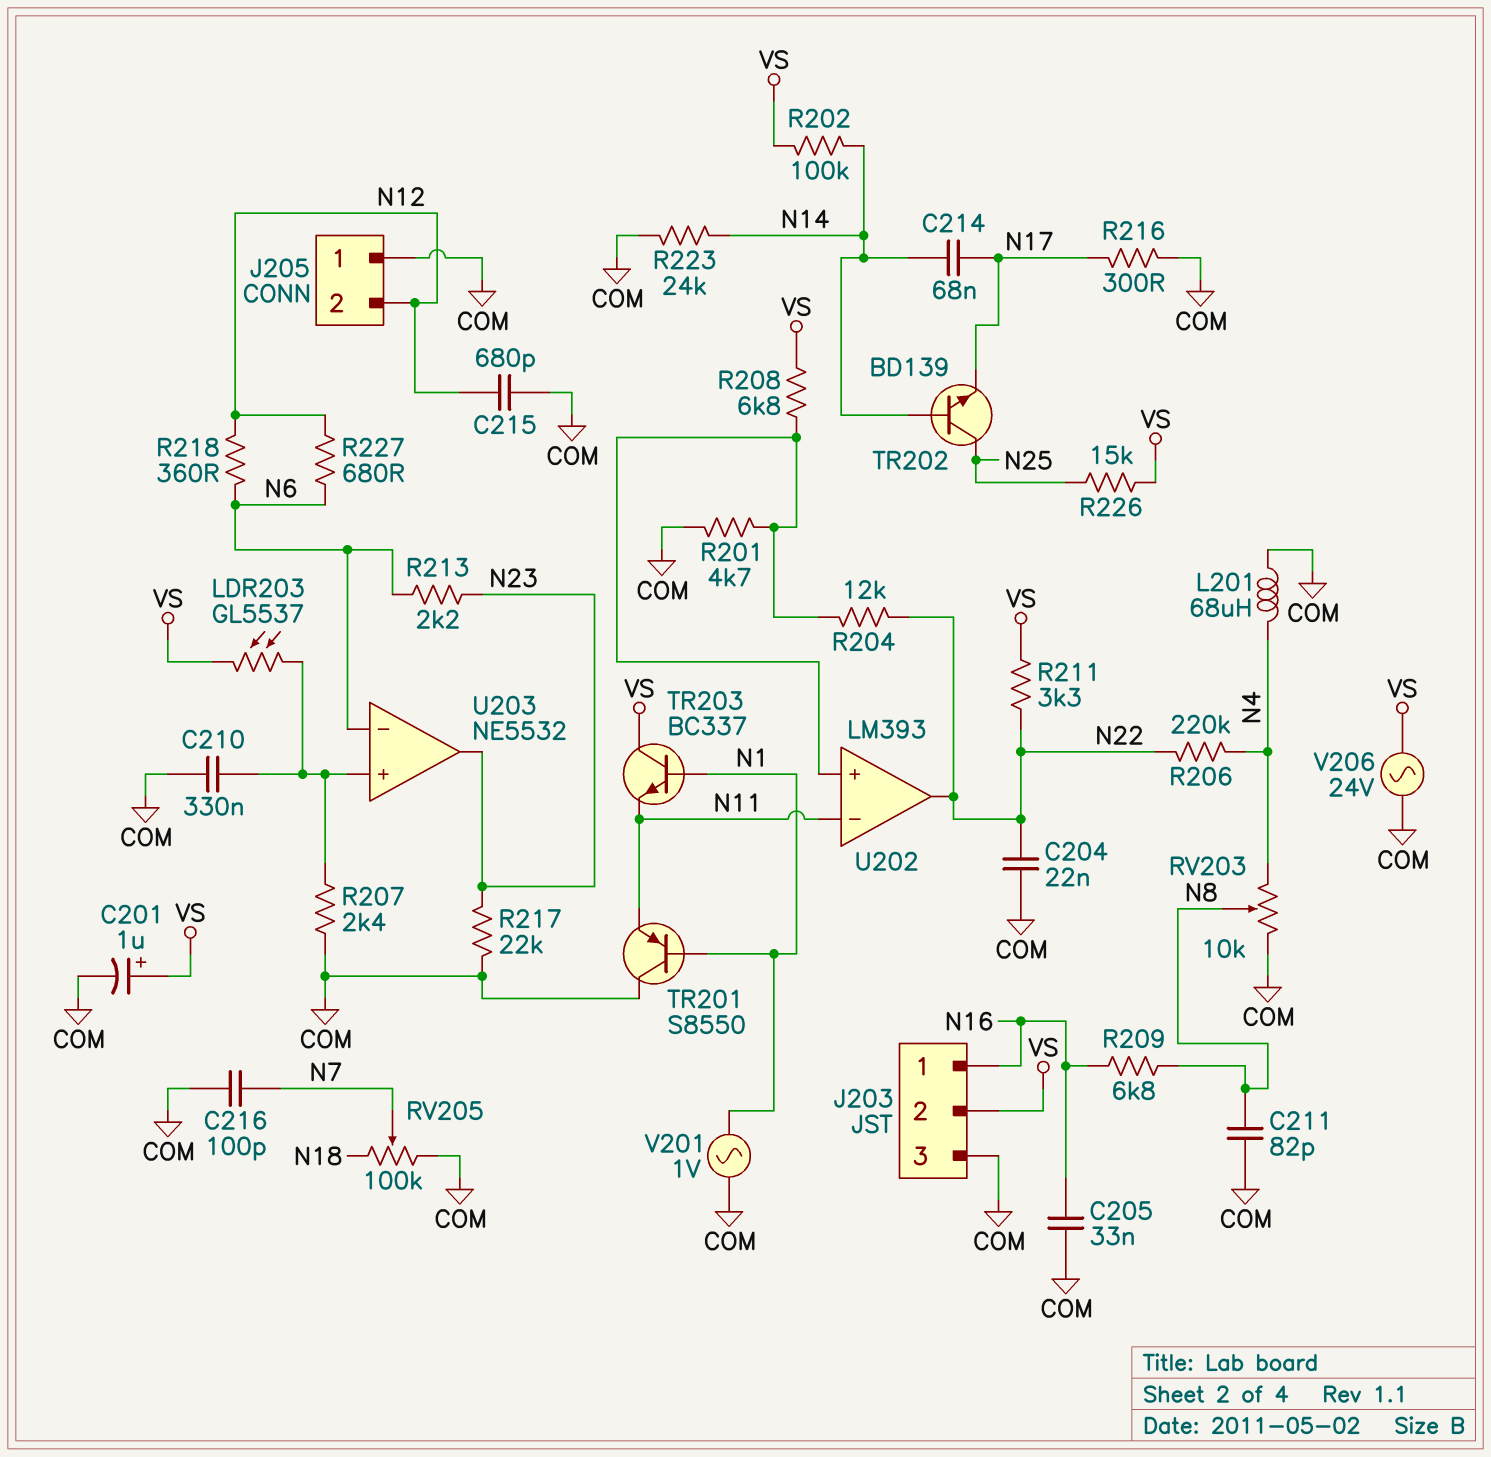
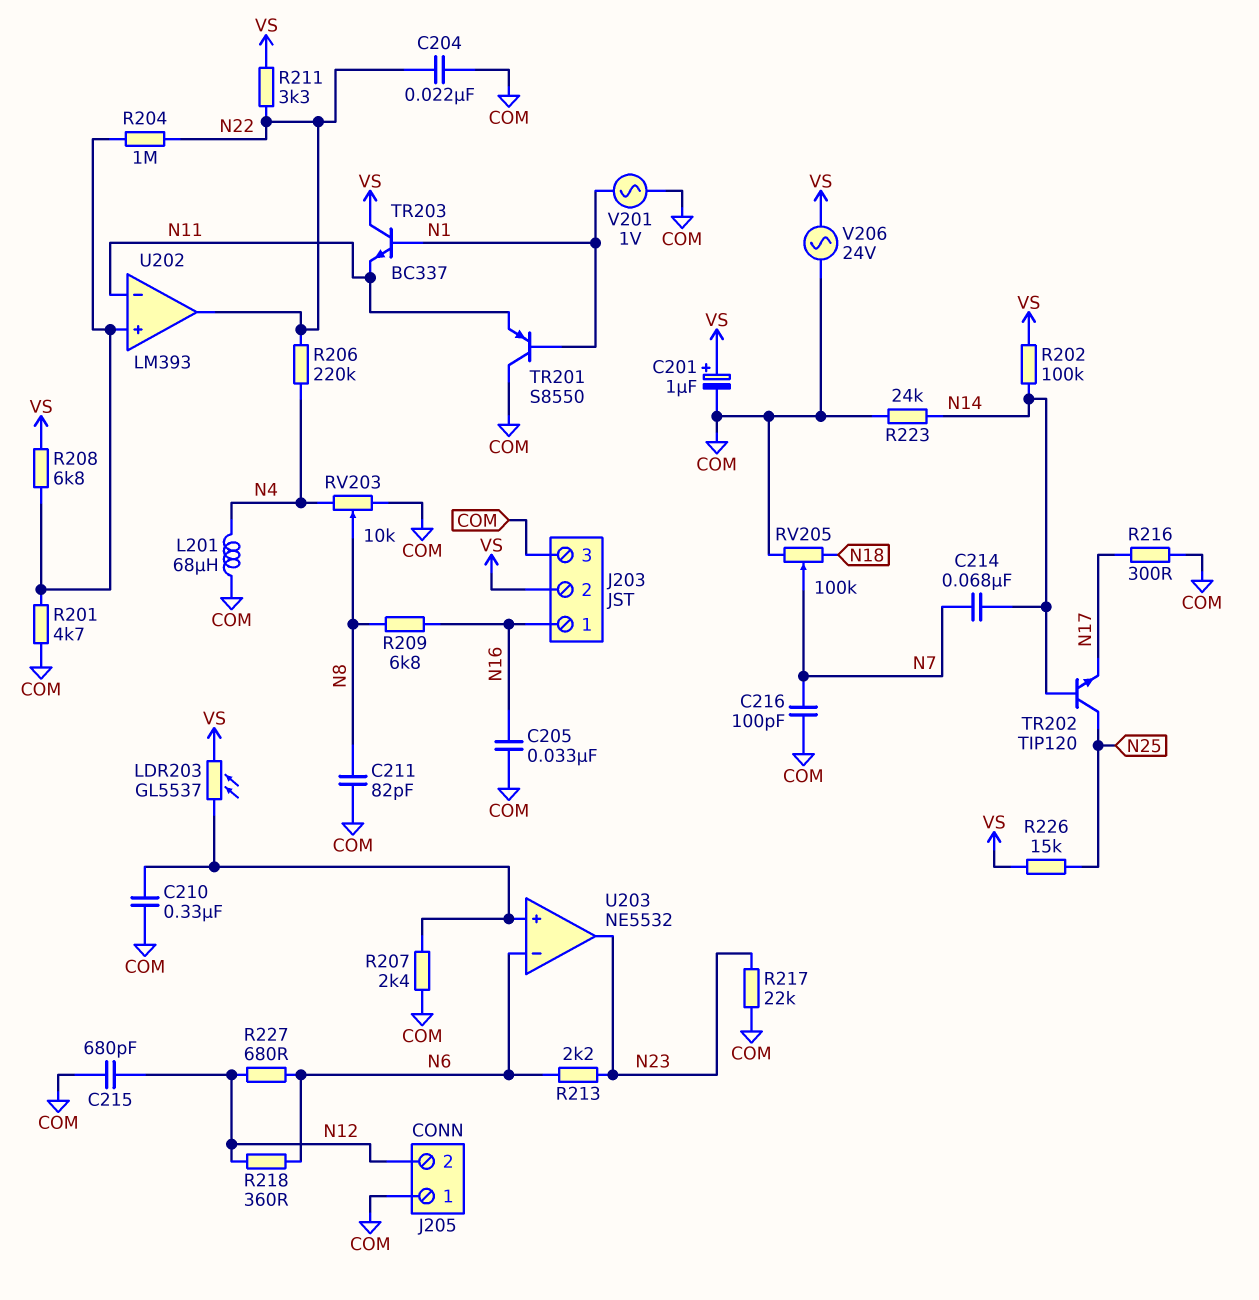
C214: 68nF (N14, N17) -> 68nF (N7, N14)
R204: 12k (N22, U202/in+) -> 1M (N22, U202/in+)
TR202: NPN BD139 (B N14, C N25, E N17) -> NPN TIP120 (B N14, C N25, E N17)

